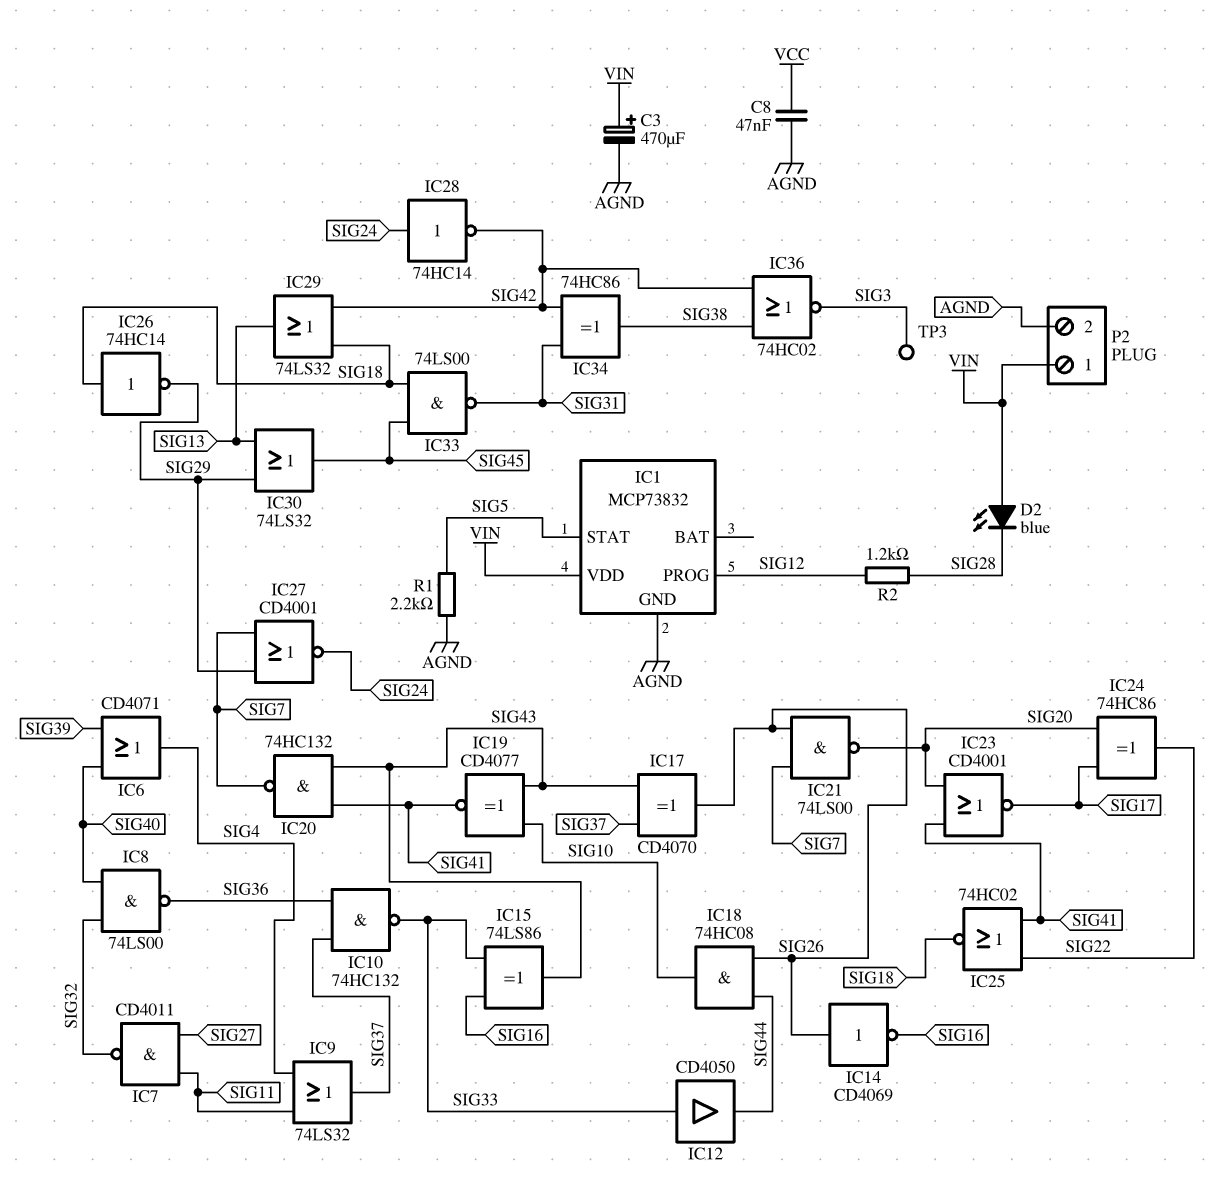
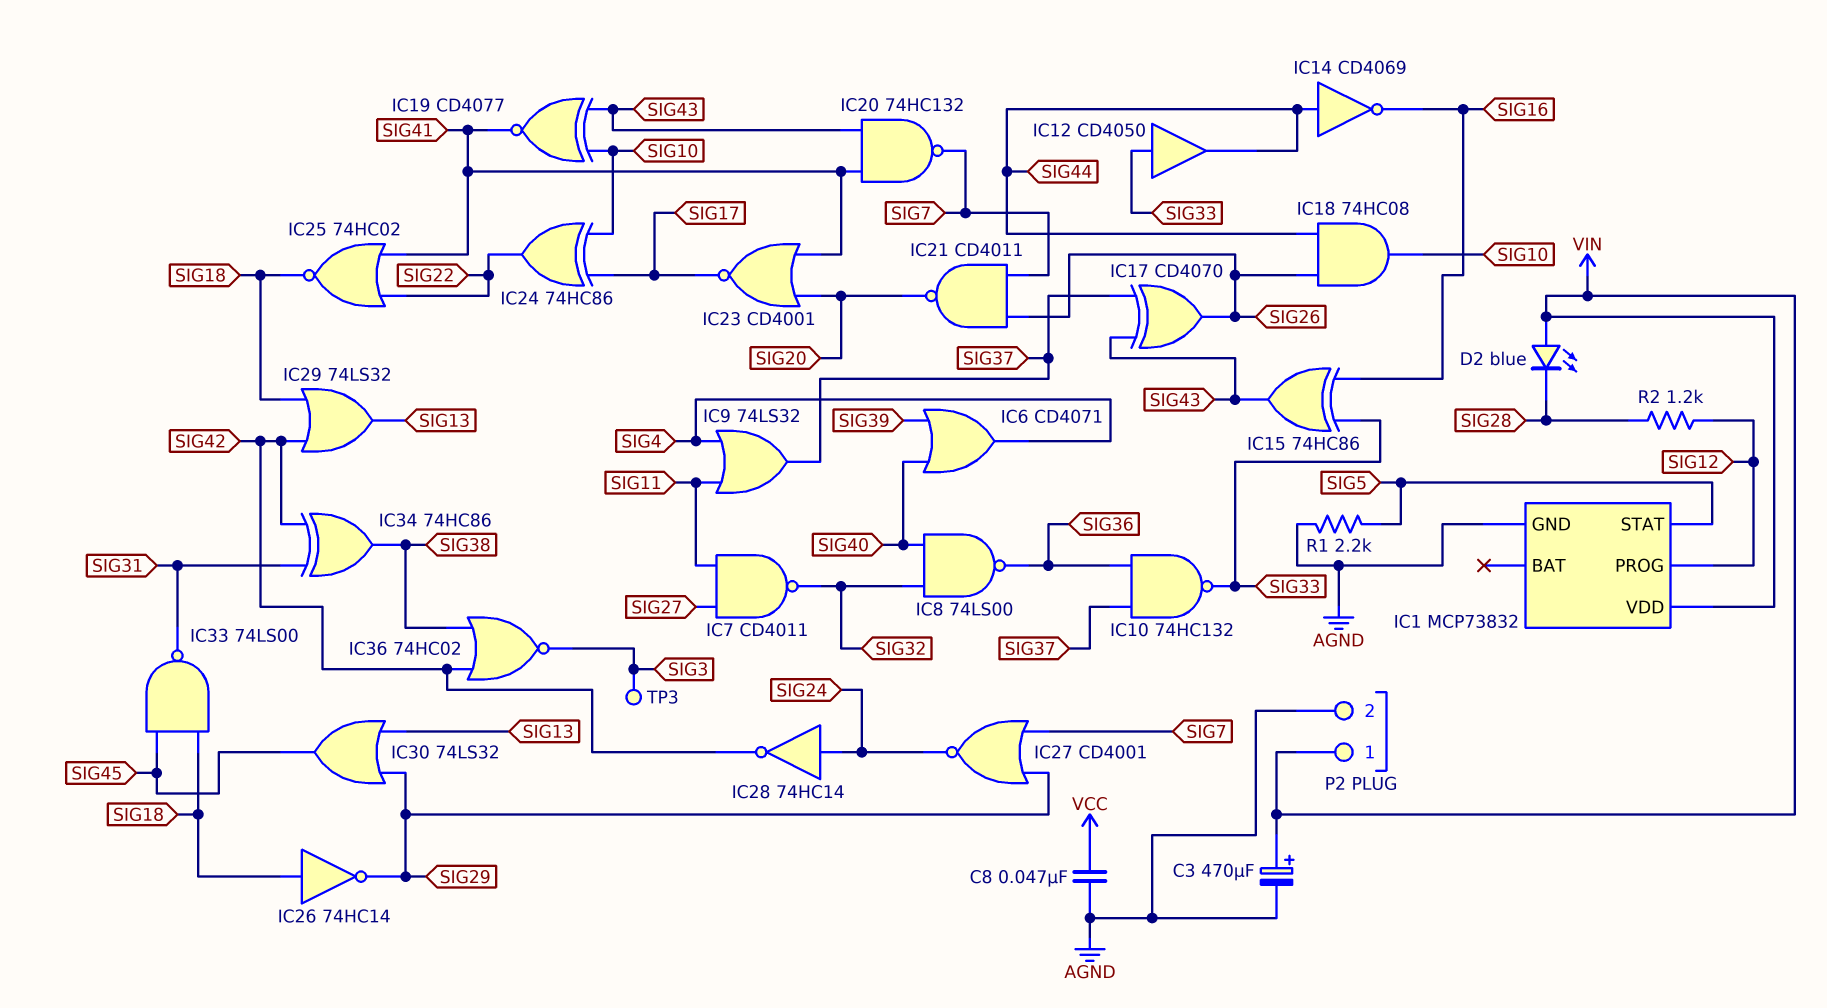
IC14: NOT CD4069 (in SIG26, out SIG16) -> NOT CD4069 (in SIG44, out SIG16)
IC15: XOR 74LS86 (in SIG16, in SIG33, out SIG43) -> XOR 74HC86 (in SIG16, in SIG33, out SIG43)
IC21: NAND 74LS00 (in SIG7, in SIG26, out SIG20) -> NAND CD4011 (in SIG7, in SIG26, out SIG20)
IC24: XOR 74HC86 (in SIG17, in SIG20, out SIG22) -> XOR 74HC86 (in SIG10, in SIG17, out SIG22)

